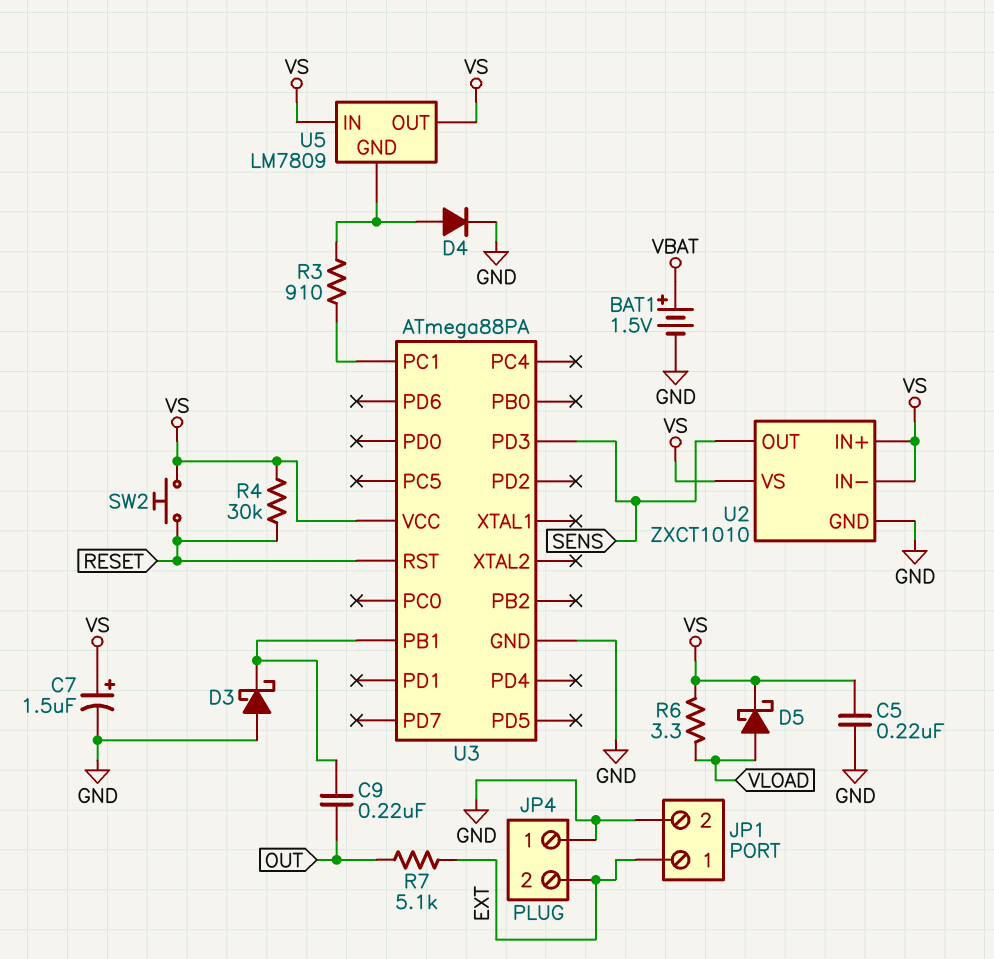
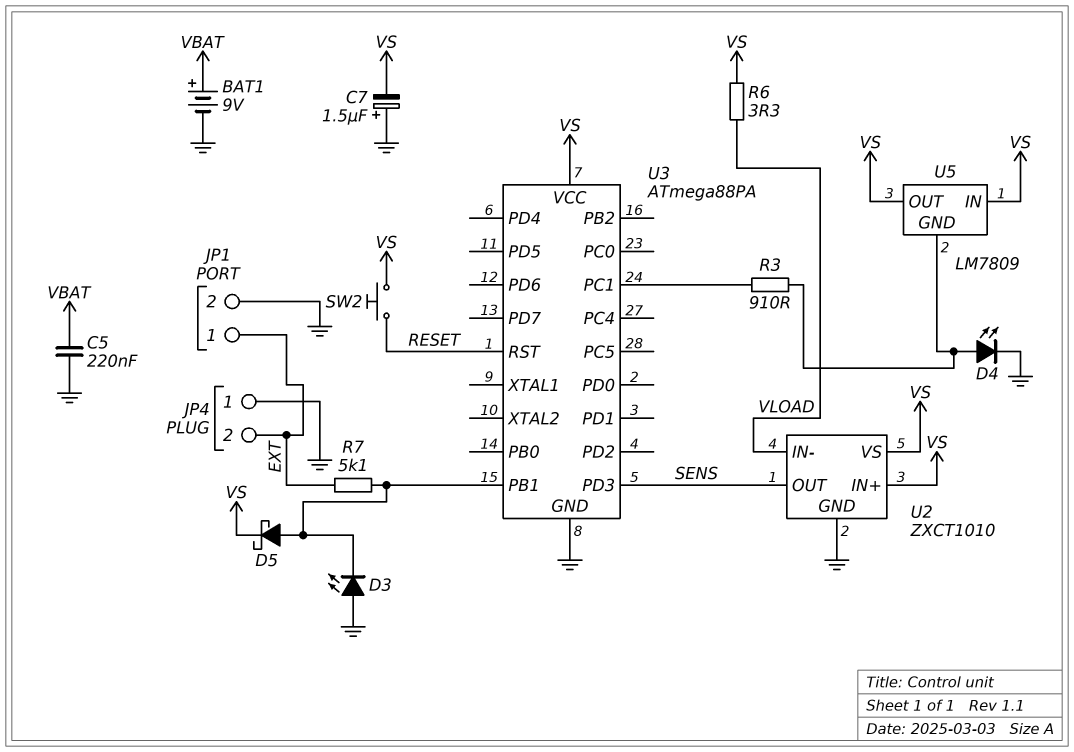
BAT1: 1.5V (plus VBAT, minus GND) -> 9V (plus VBAT, minus GND)
C5: 220nF (GND, VS) -> 220nF (GND, VBAT)
C7: 1.5uF (plus VS, minus GND) -> 1.5uF (plus GND, minus VS)
C9: 220nF (OUT, U3/PB1) -> none
D3: schottky (A GND, K U3/PB1) -> LED (A GND, K U3/PB1)
D4: diode (A U5/GND, K GND) -> LED (A U5/GND, K GND)
D5: schottky (A VLOAD, K VS) -> schottky (A U3/PB1, K VS)
R4: 30k (RESET, VS) -> none
R7: 5.1k (EXT, OUT) -> 5.1k (EXT, U3/PB1)
U2 pin IN-: VS -> VLOAD

